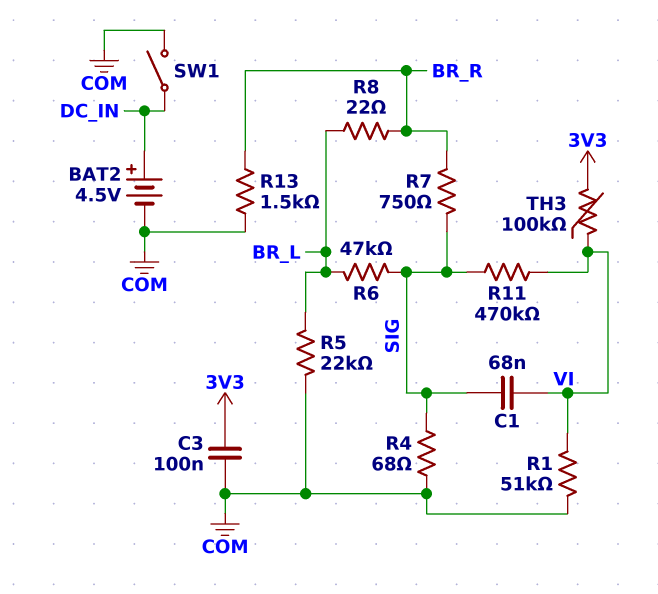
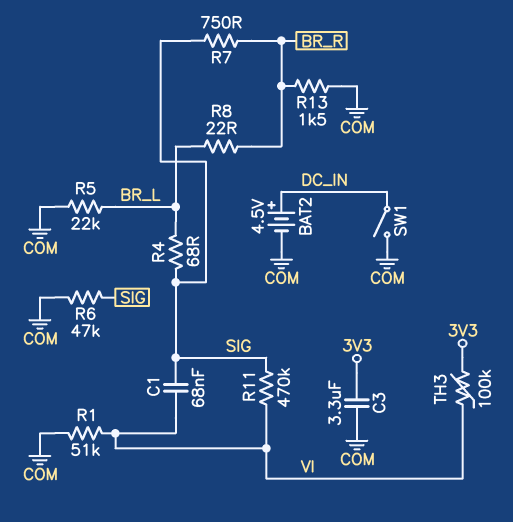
C3: 100nF (3V3, COM) -> 3.3uF (3V3, COM)
R4: 68 (COM, SIG) -> 68 (BR_L, SIG)
R6: 47k (BR_L, SIG) -> 47k (COM, SIG)

